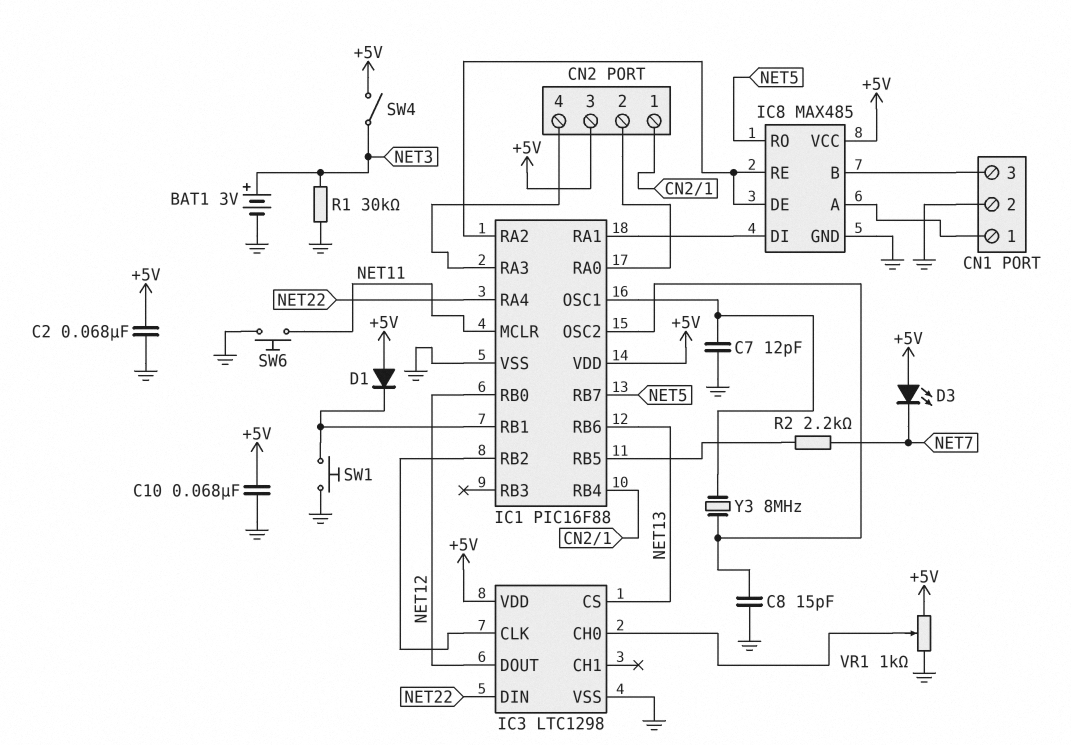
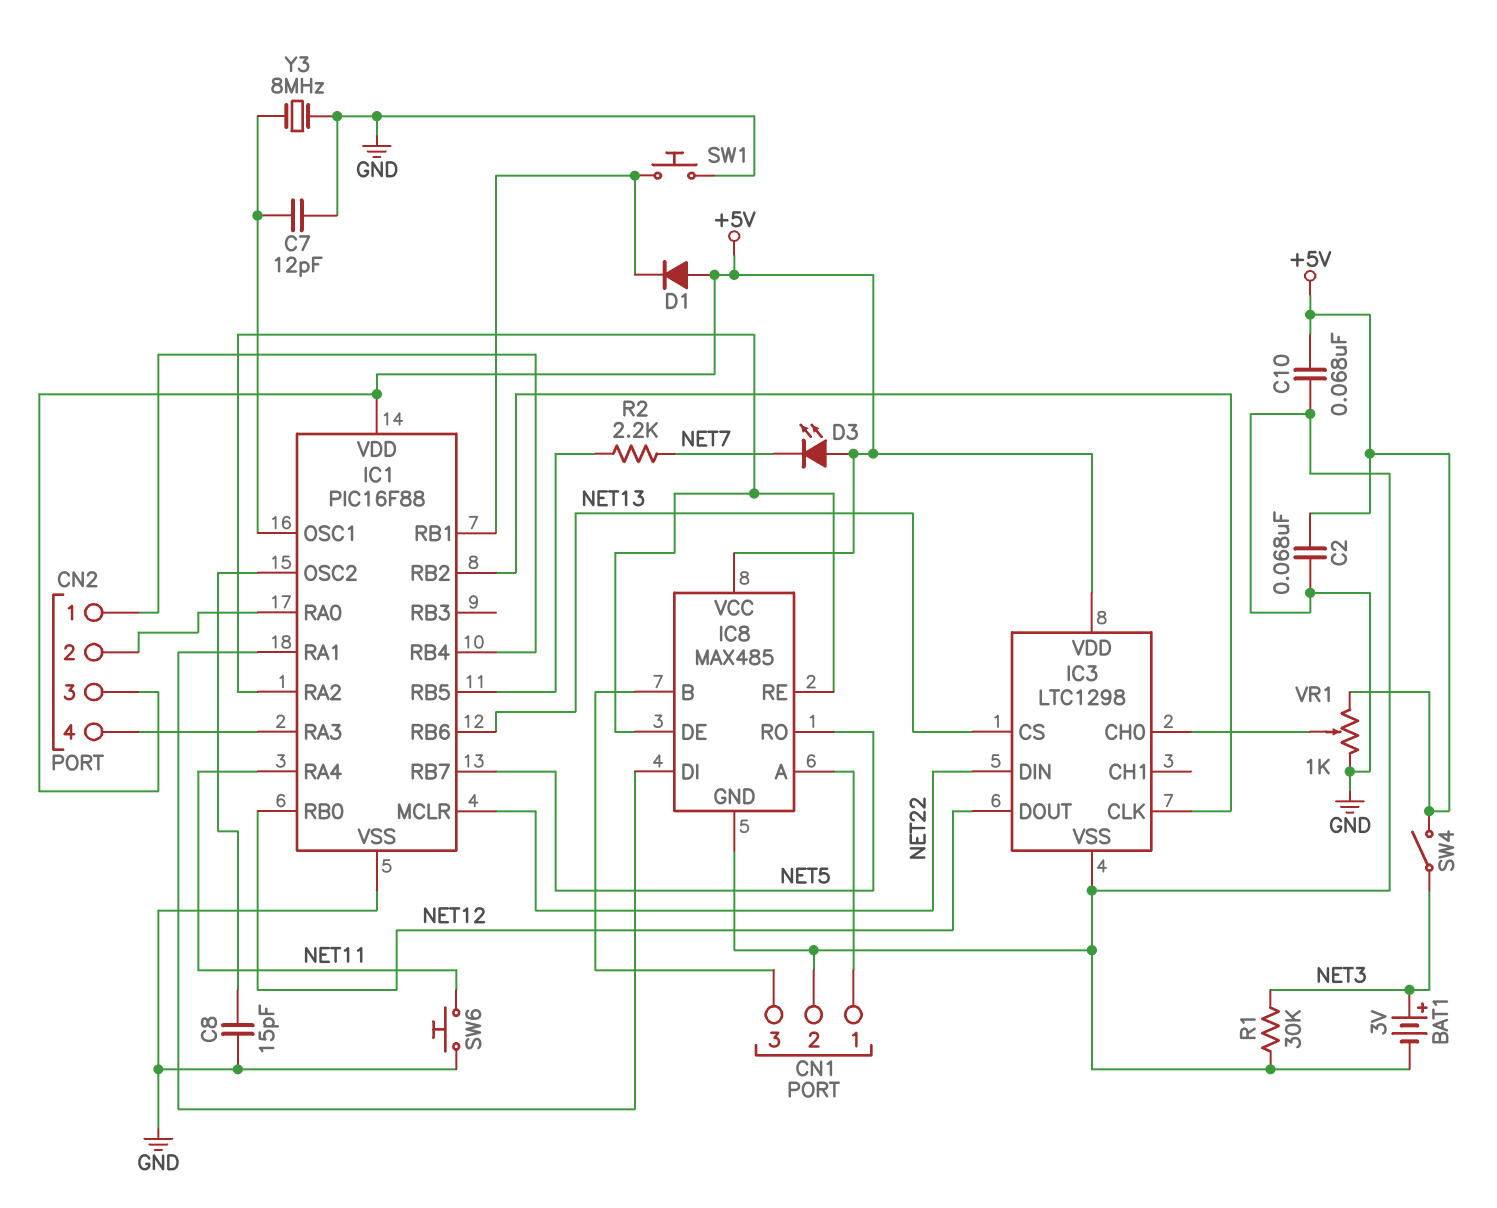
IC1 pin MCLR: NET11 -> NET22
IC1 pin RA4: NET22 -> NET11
Y3: 8MHz (IC1/OSC1, IC1/OSC2) -> 8MHz (GND, IC1/OSC1)

